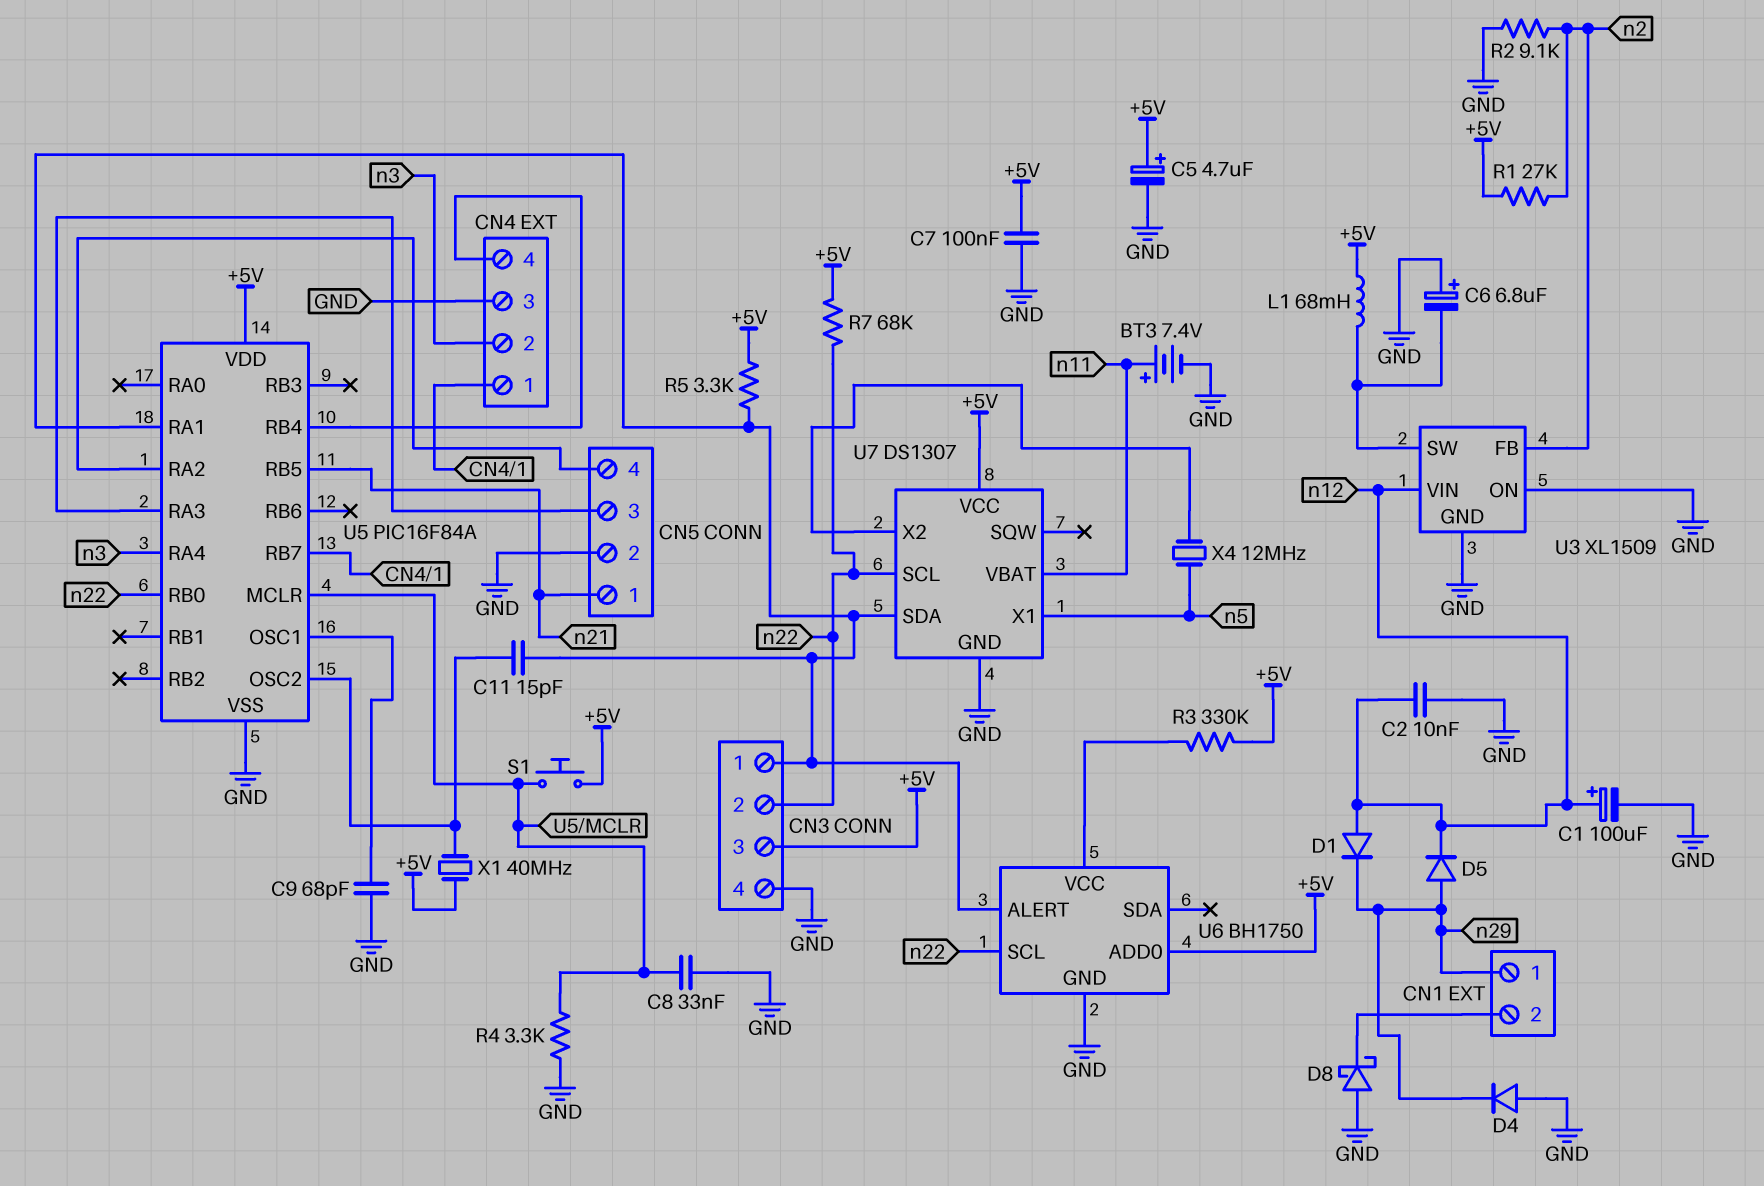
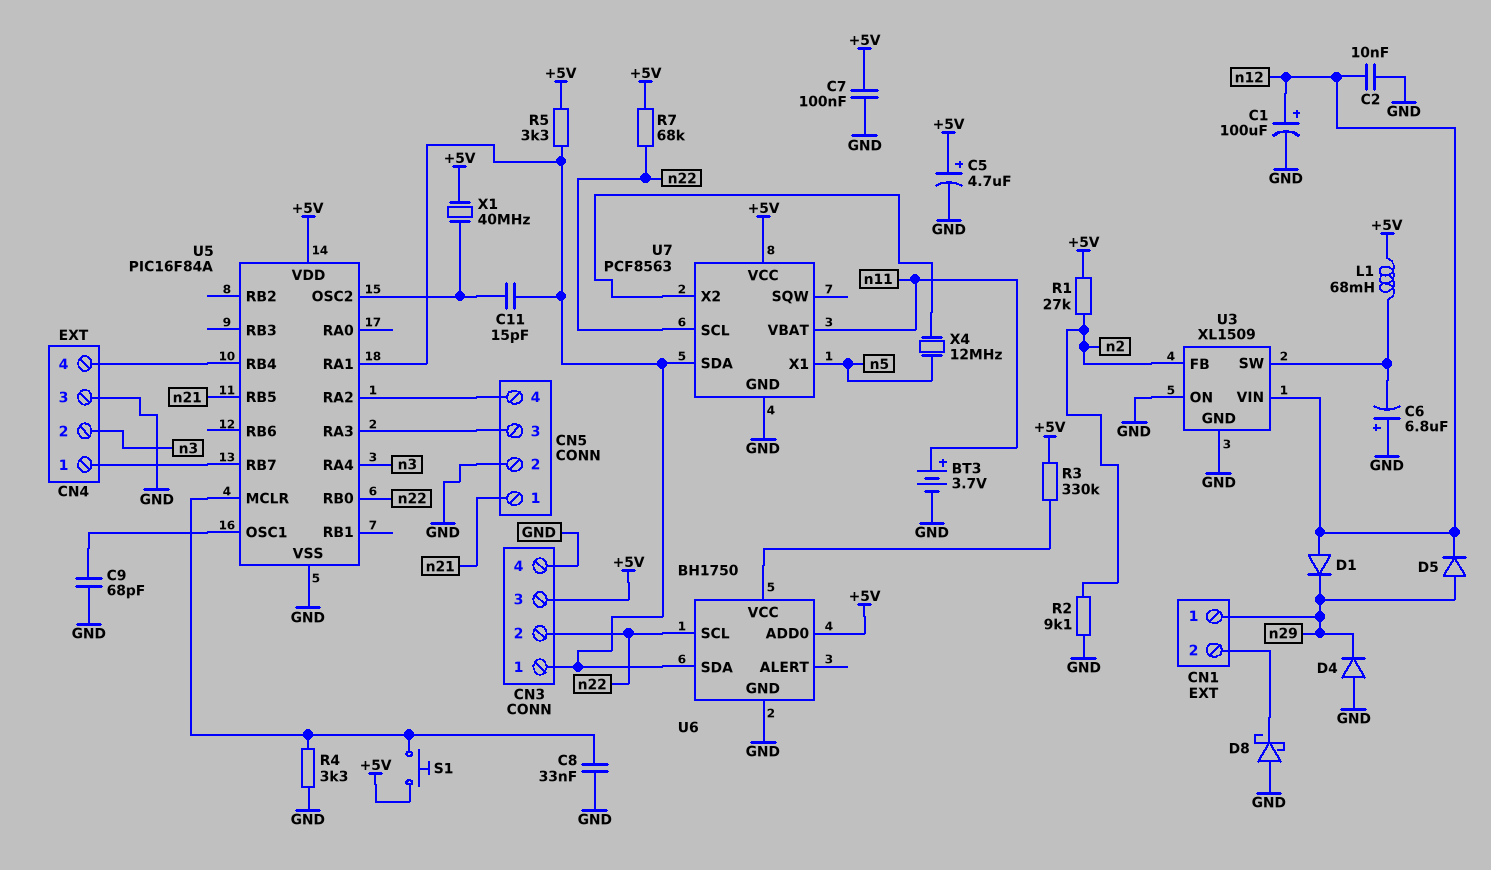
BT3: 7.4V (plus n11, minus GND) -> 3.7V (plus n11, minus GND)
U6 pin ALERT: CN3/1 -> none
U6 pin SDA: none -> CN3/1
U7: DS1307 -> PCF8563

